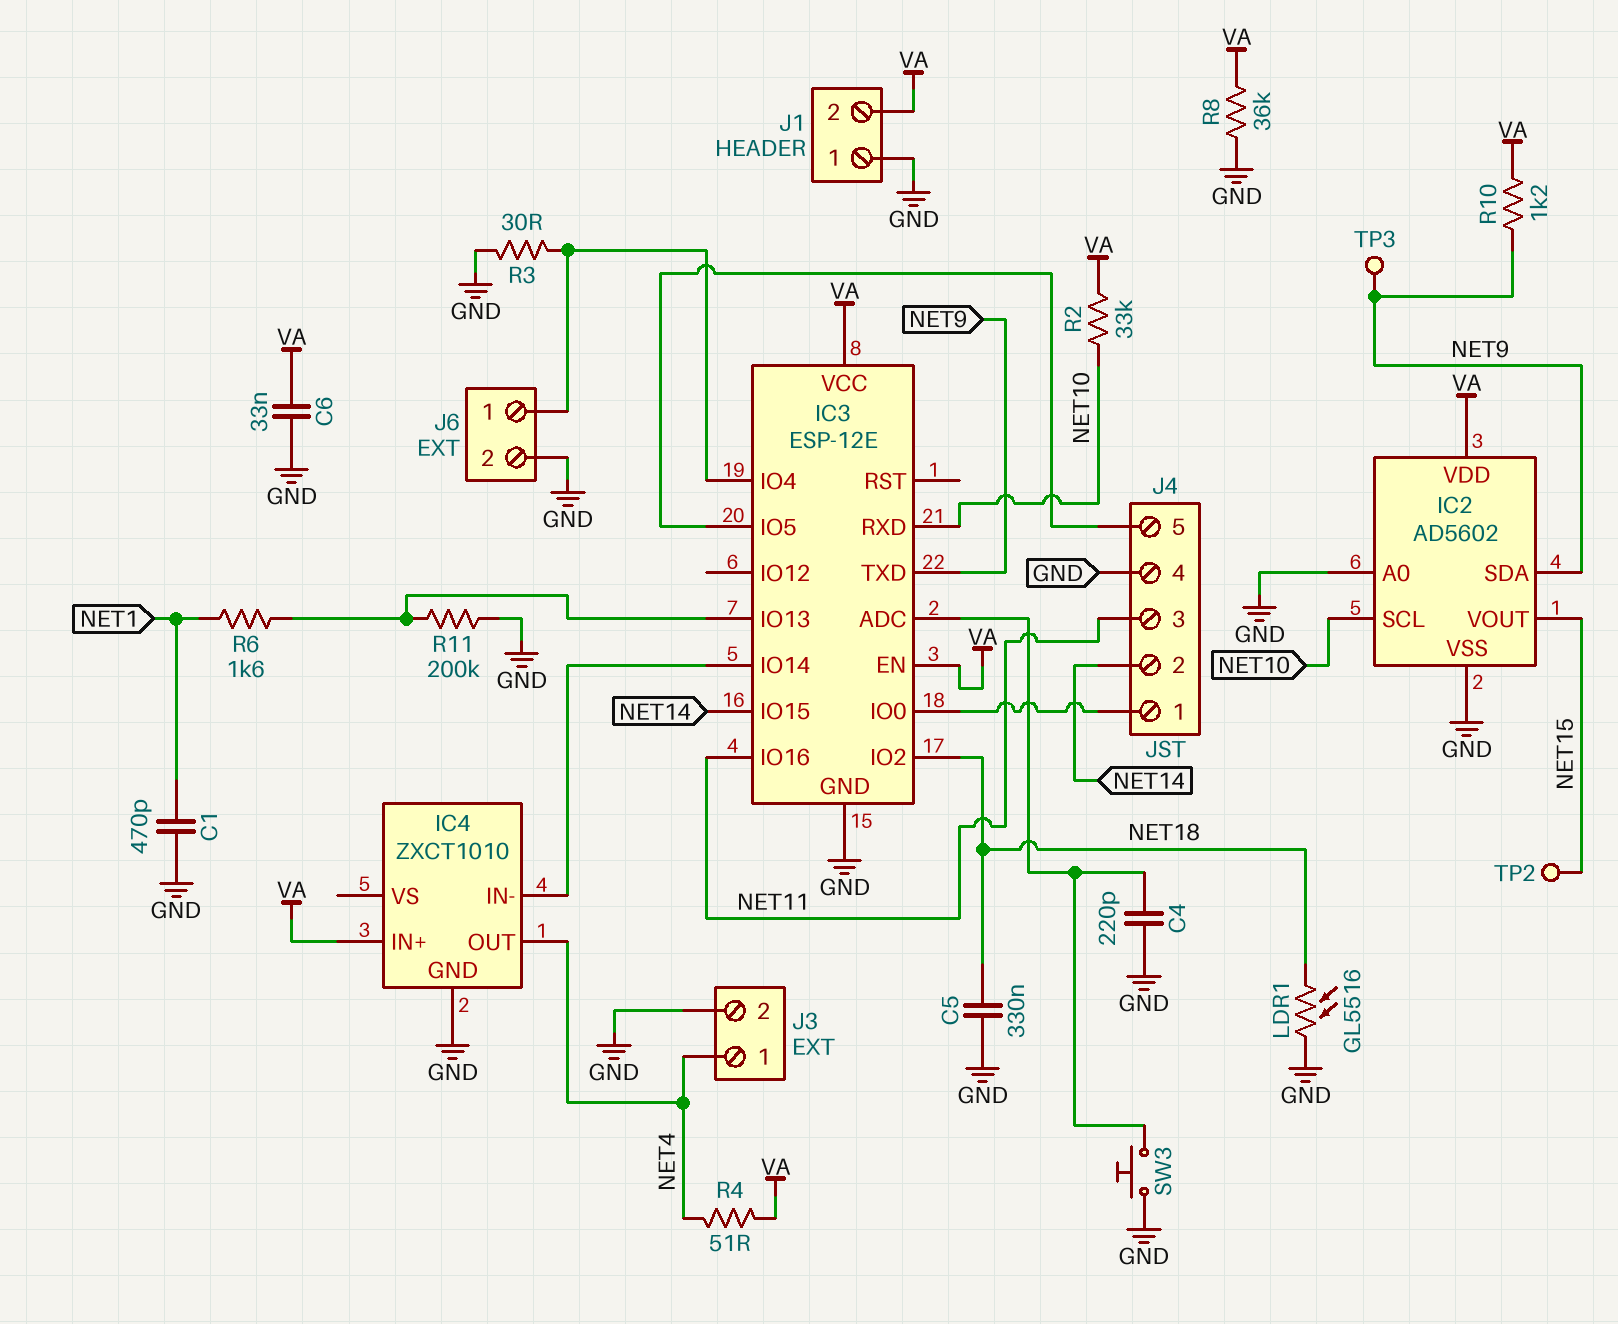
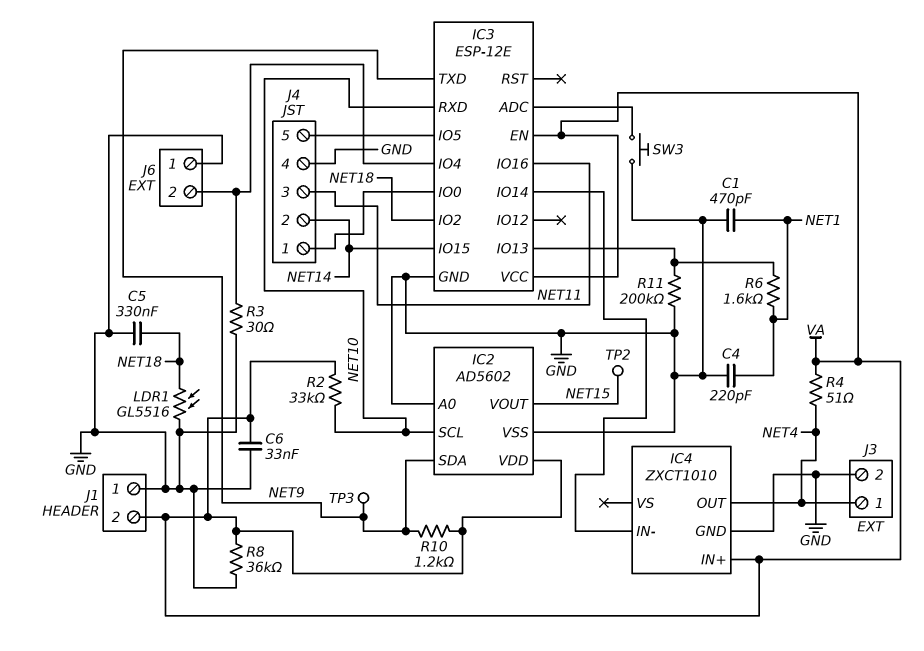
C4: 220pF (GND, IC3/ADC) -> 220pF (GND, NET1)
J6 pin 1: IC3/IO4 -> GND
J6 pin 2: GND -> IC3/IO4

